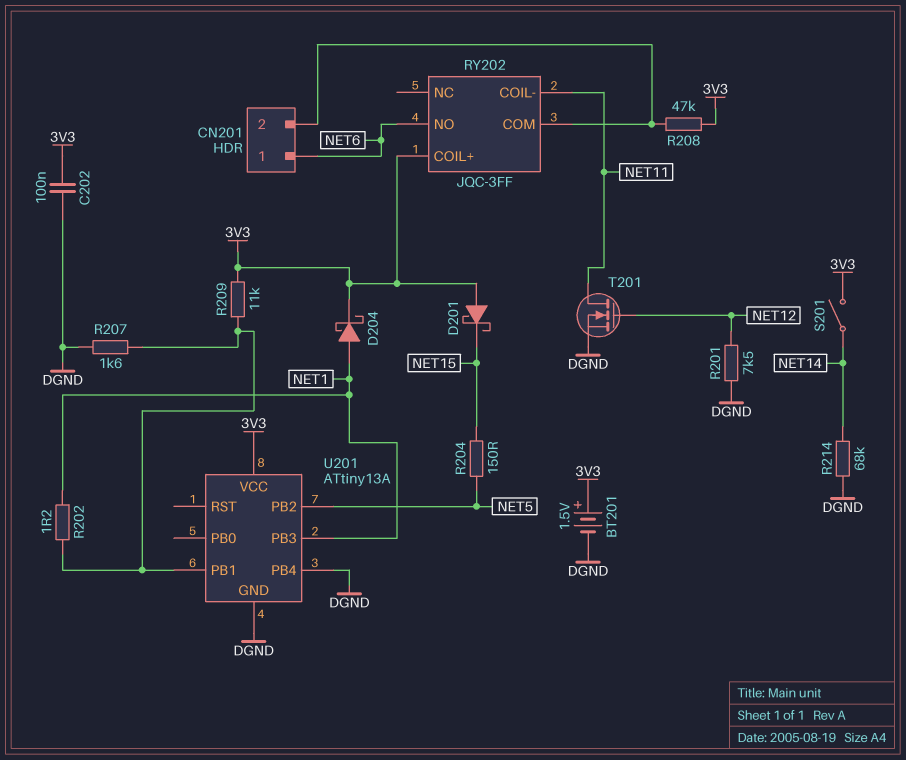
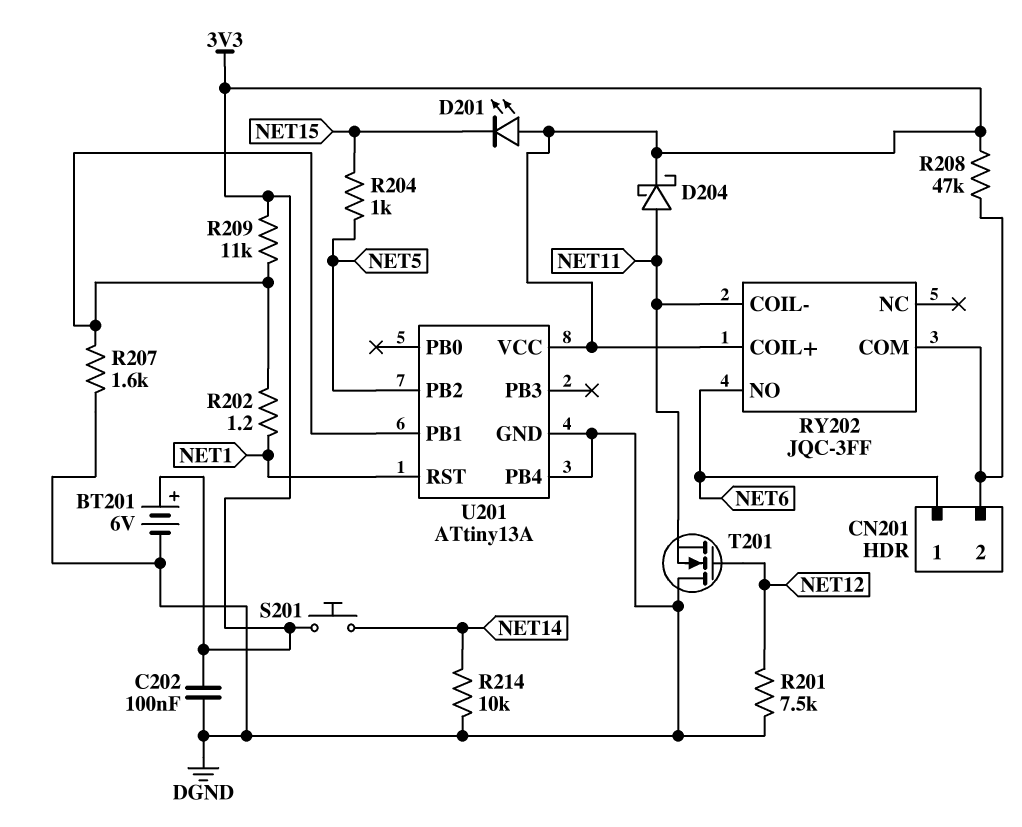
BT201: 1.5V (plus 3V3, minus DGND) -> 6V (plus 3V3, minus DGND)
D201: schottky (A 3V3, K NET15) -> LED (A 3V3, K NET15)
D204: schottky (A NET1, K 3V3) -> schottky (A NET11, K 3V3)
R204: 150 (NET5, NET15) -> 1k (NET5, NET15)
R214: 68k (DGND, NET14) -> 10k (DGND, NET14)
S201: switch (3V3, NET14) -> button (3V3, NET14)
T201: NMOS (G NET12, D NET11, S DGND) -> NMOS (G NET12, D DGND, S NET11)
U201 pin PB3: NET1 -> none
U201 pin RST: none -> NET1

